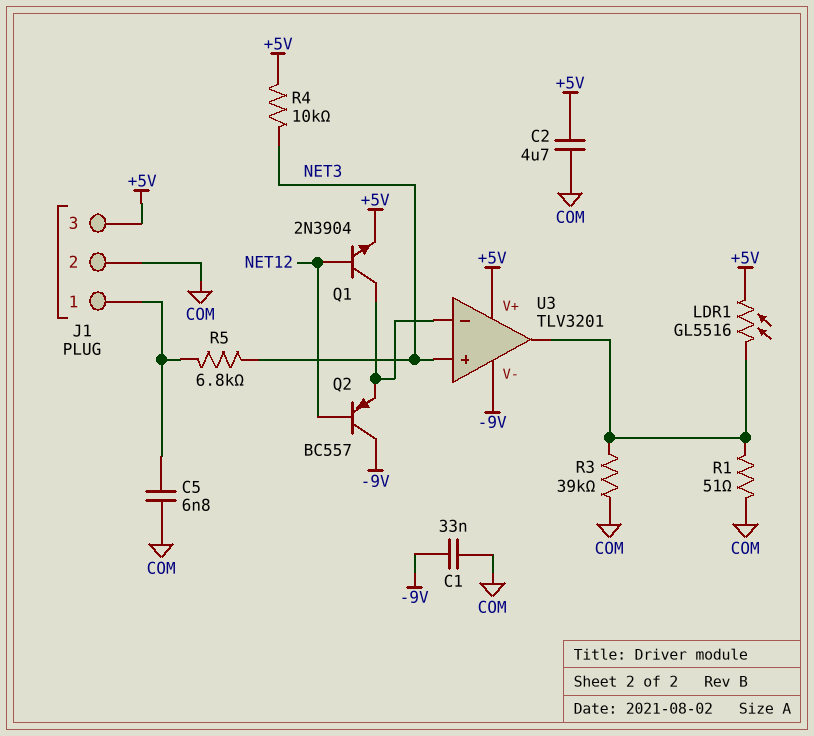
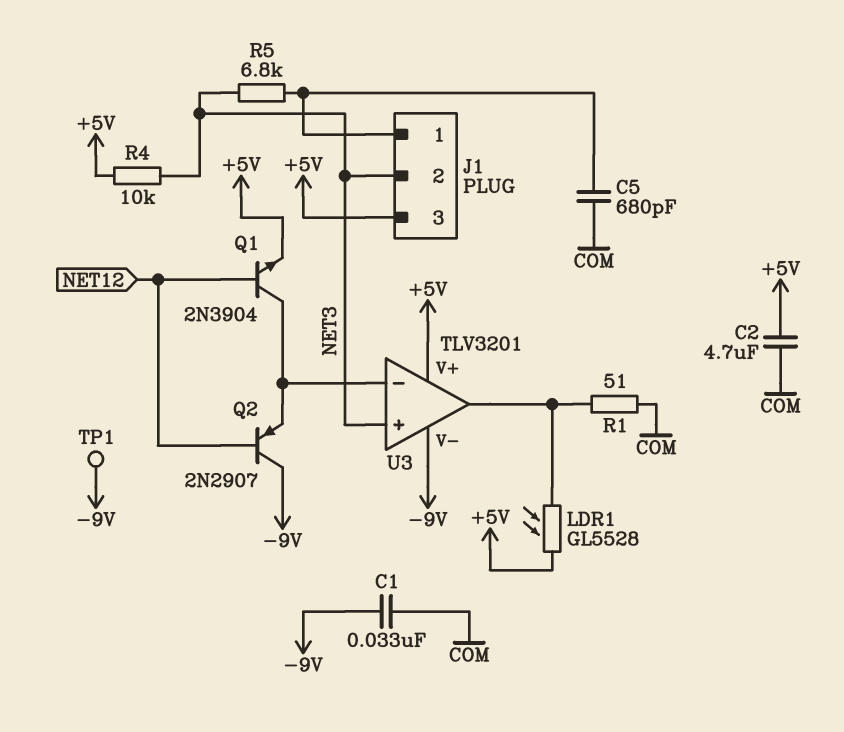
C5: 6.8nF (COM, J1/1) -> 680pF (COM, J1/1)
J1 pin 2: COM -> NET3
LDR1: GL5516 (+5V, U3/out) -> GL5528 (+5V, U3/out)
Q2: PNP BC557 (B NET12, C -9V, E U3/in-) -> PNP 2N2907 (B NET12, C -9V, E U3/in-)
R3: 39k (COM, U3/out) -> none
TP1: none -> test point (-9V)

